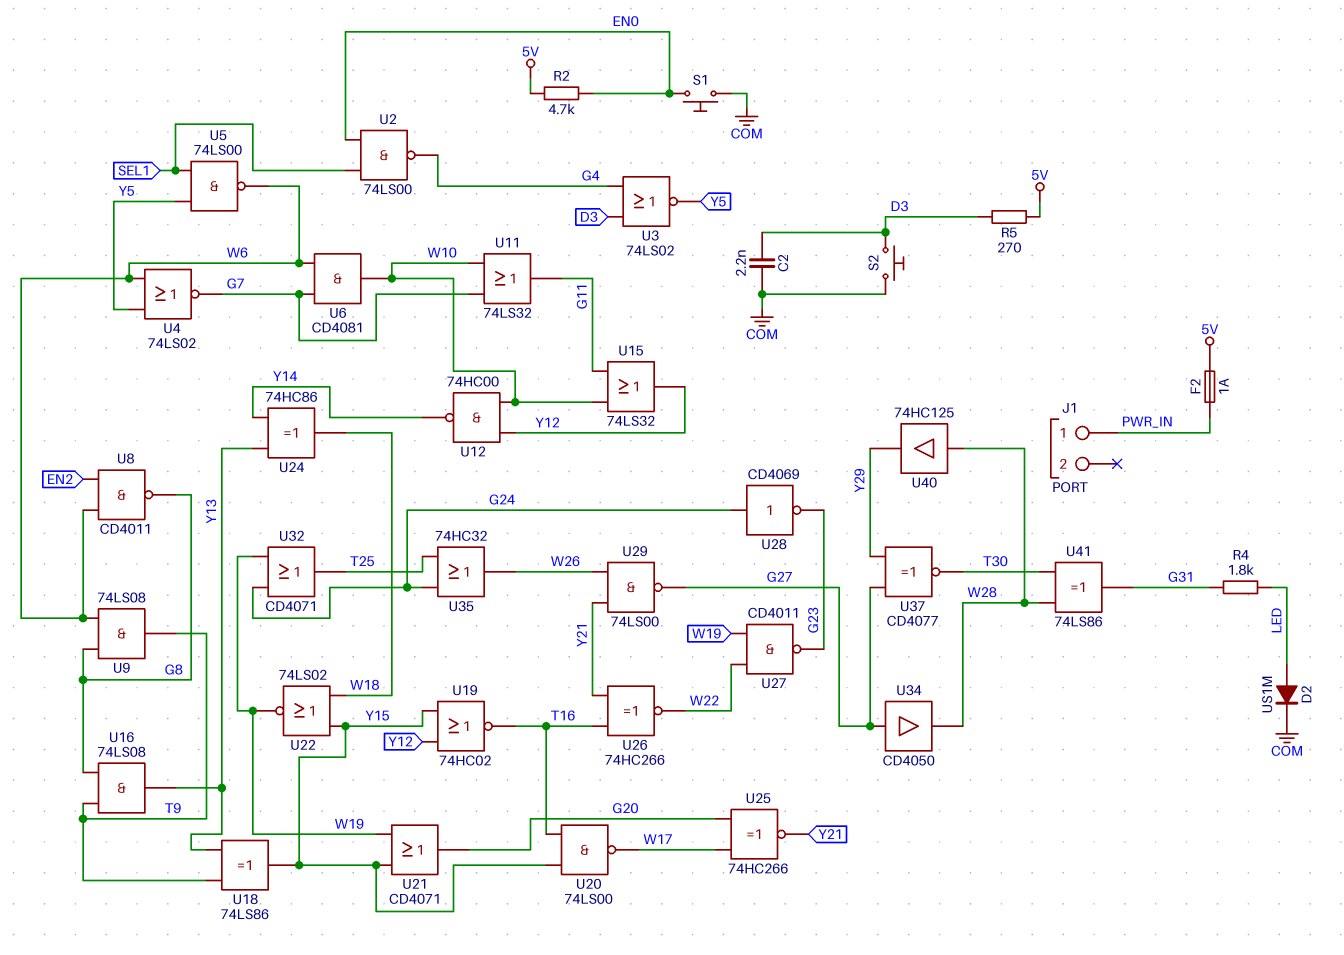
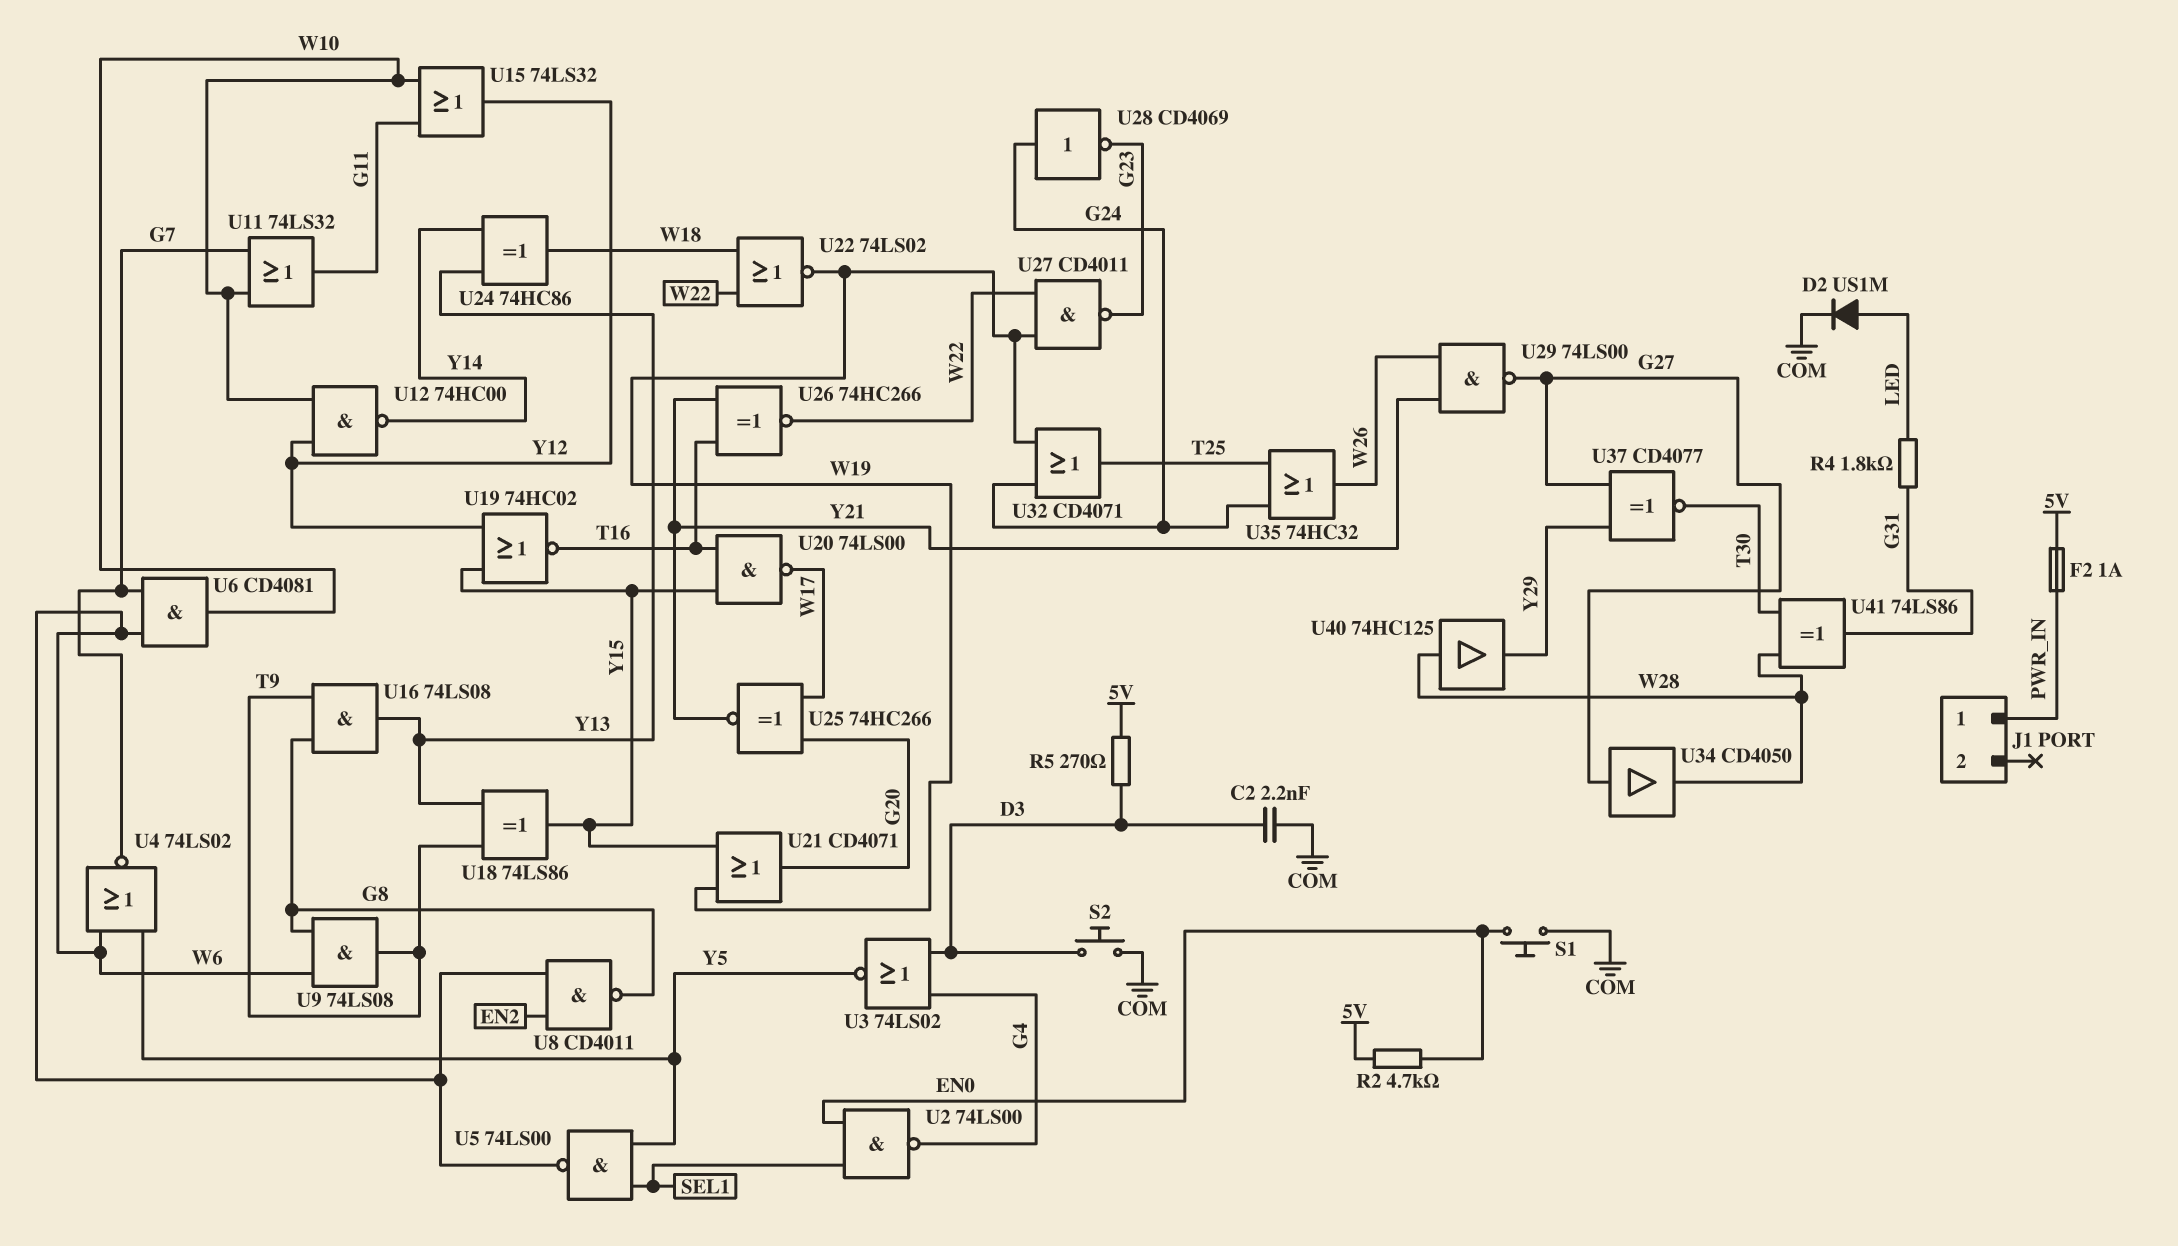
U22: NOR 74LS02 (in W18, in Y15, out W19) -> NOR 74LS02 (in W18, in W22, out W19)

